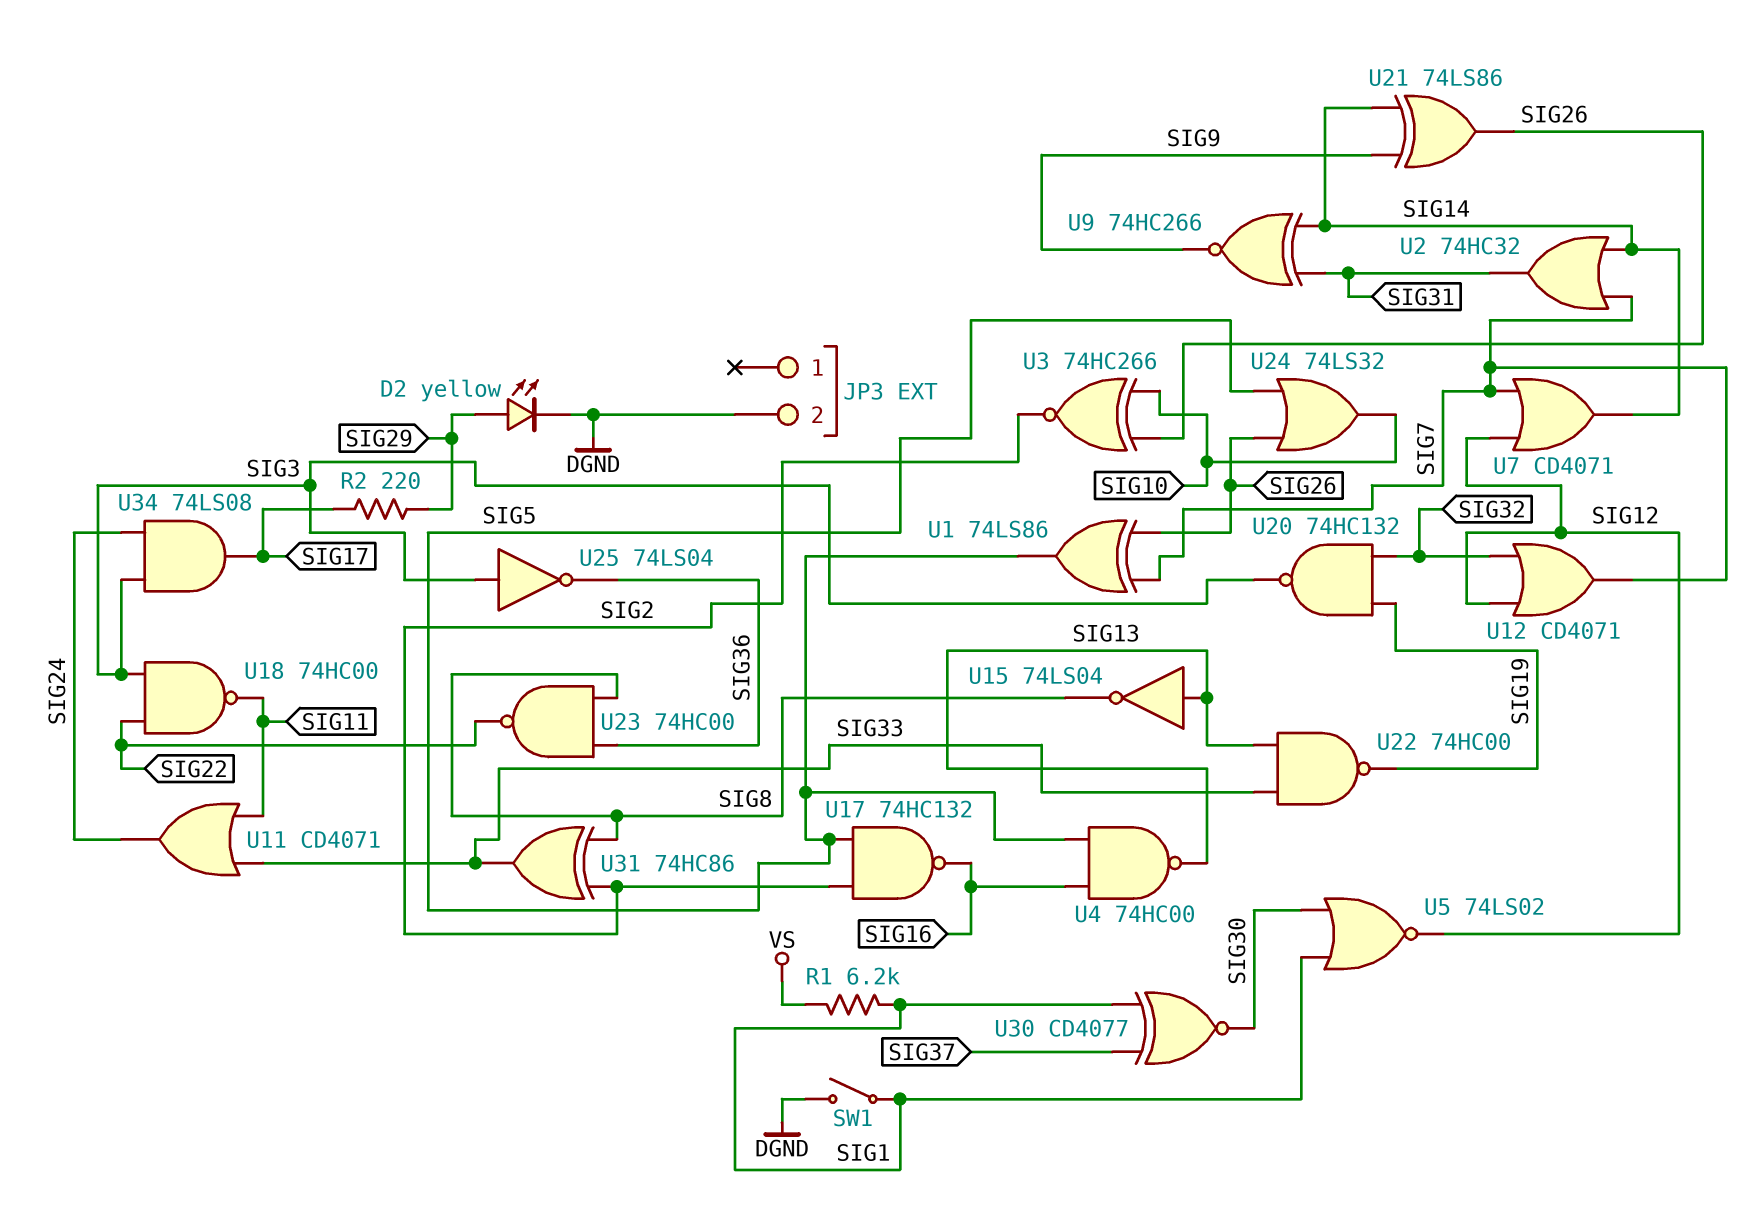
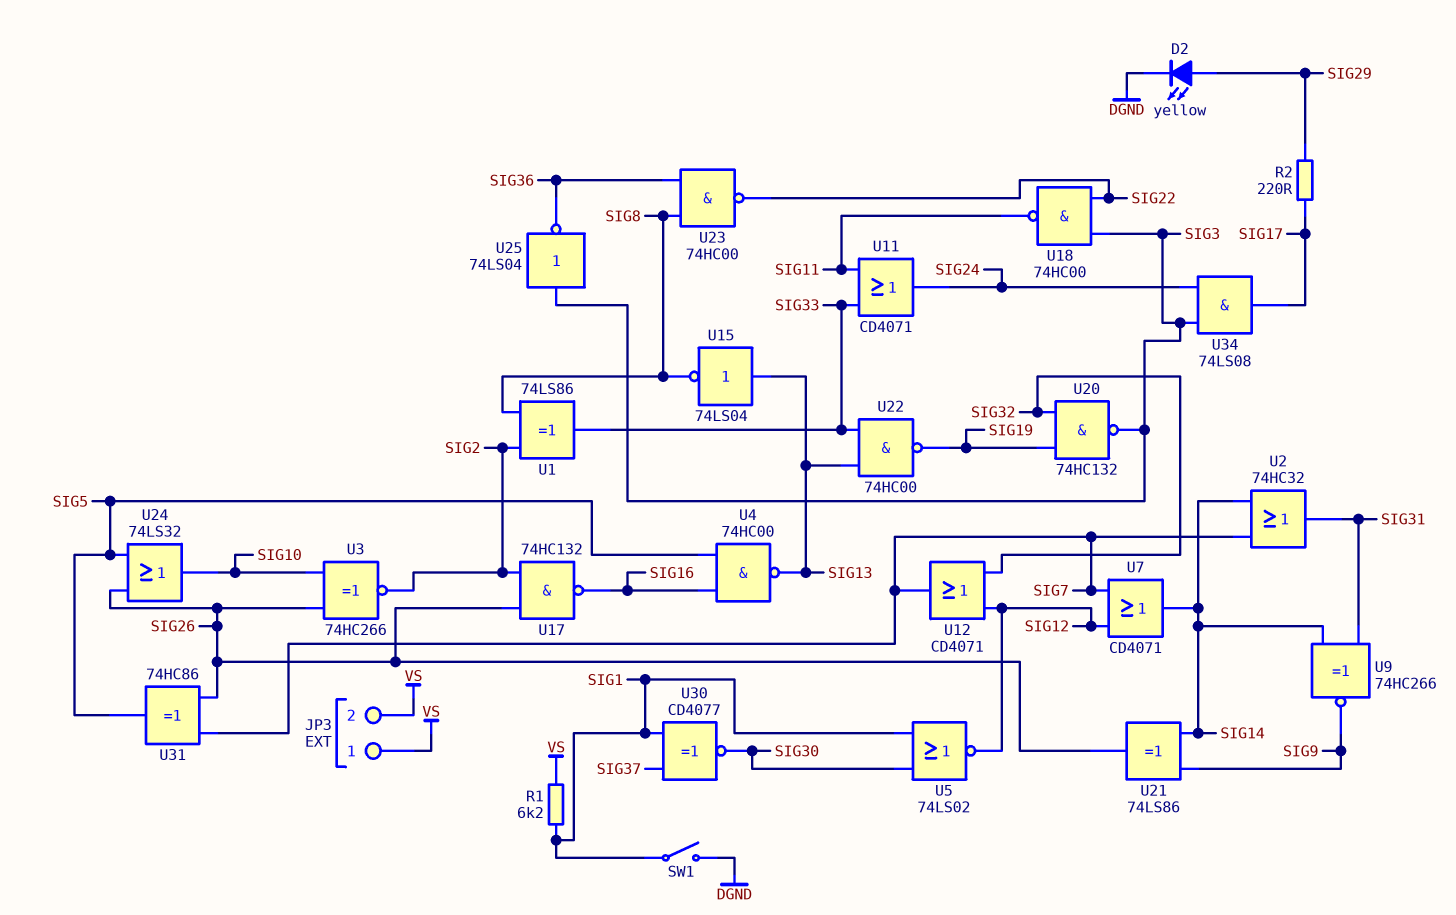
JP3 pin 1: none -> VS
JP3 pin 2: DGND -> VS
U1: XOR 74LS86 (in SIG7, in SIG26, out SIG5) -> XOR 74LS86 (in SIG2, in SIG8, out SIG33)
U17: NAND 74HC132 (in SIG2, in SIG5, out SIG16) -> NAND 74HC132 (in SIG2, in SIG26, out SIG16)
U31: XOR 74HC86 (in SIG2, in SIG8, out SIG33) -> XOR 74HC86 (in SIG7, in SIG26, out SIG5)

